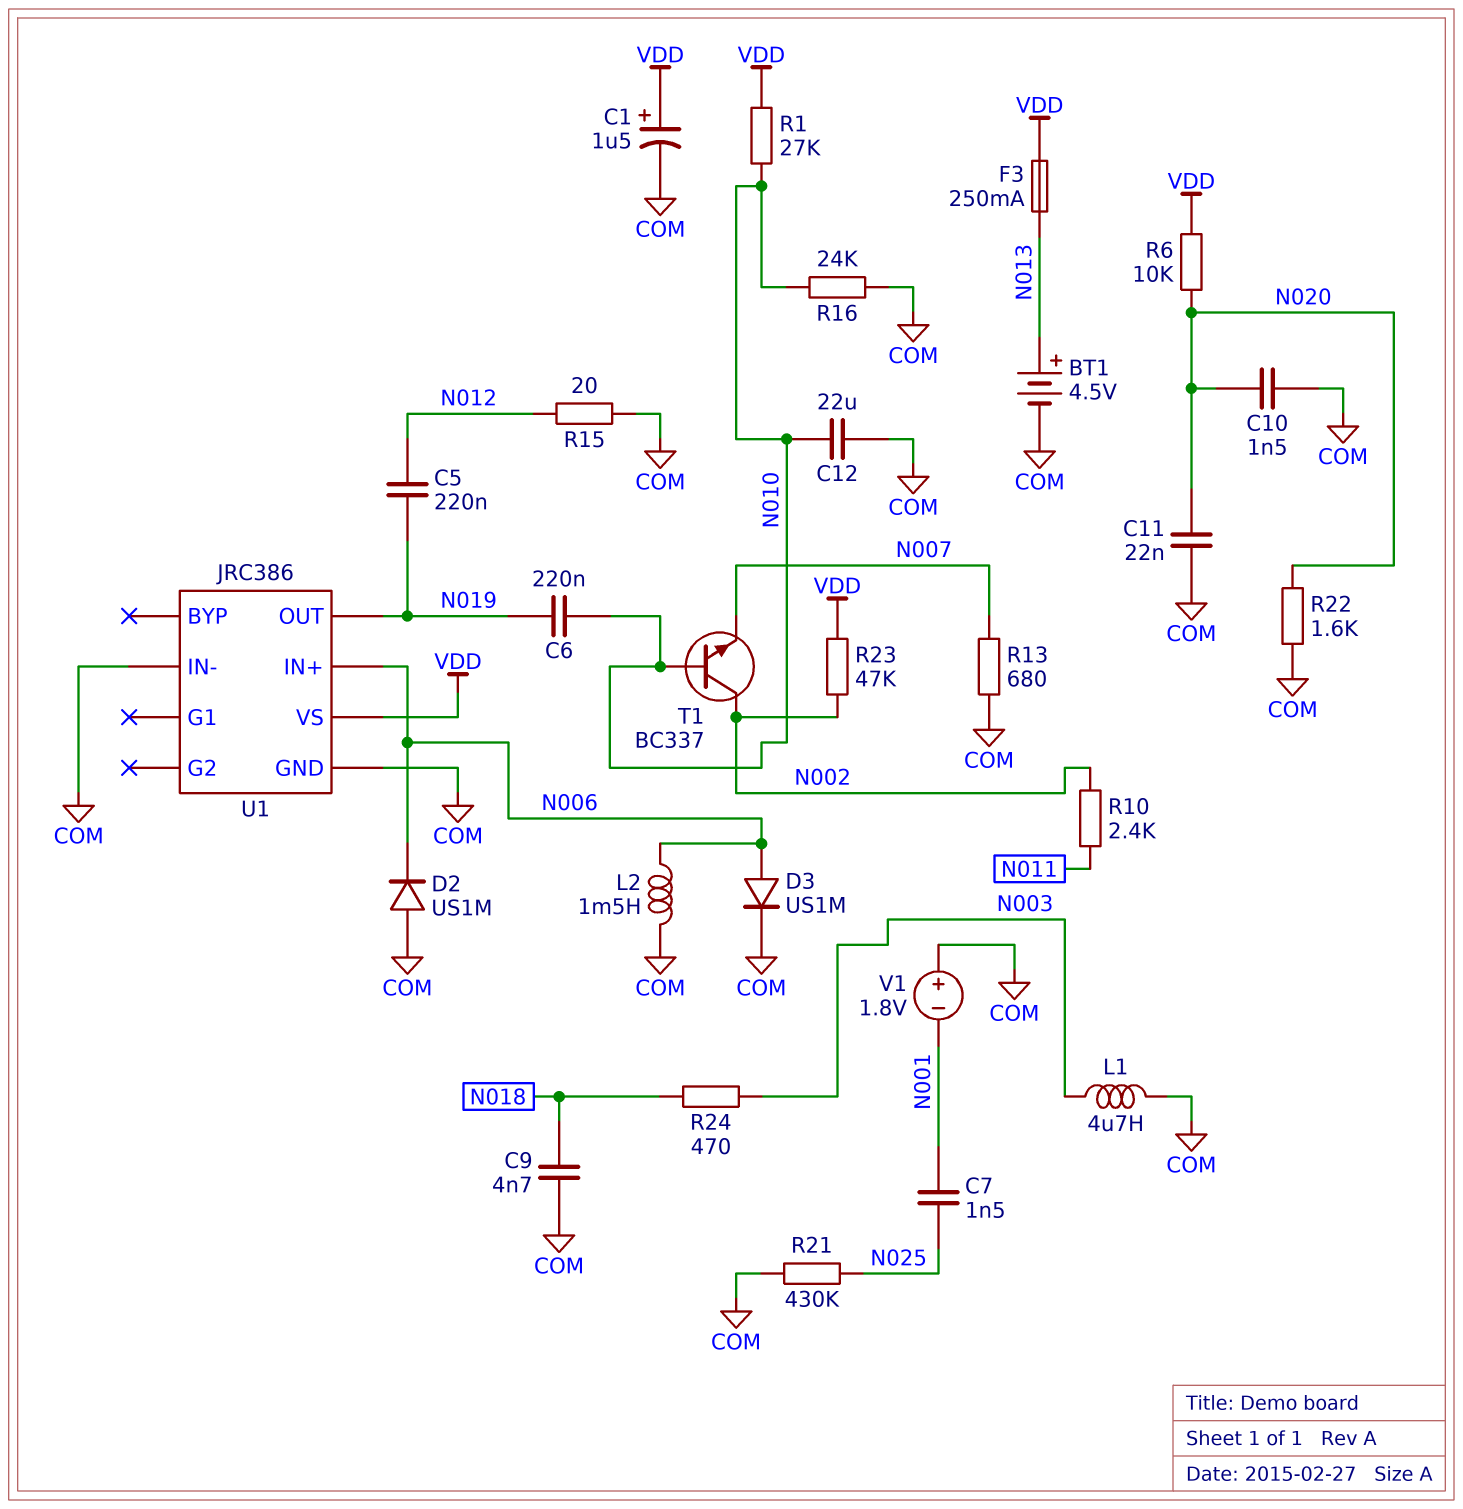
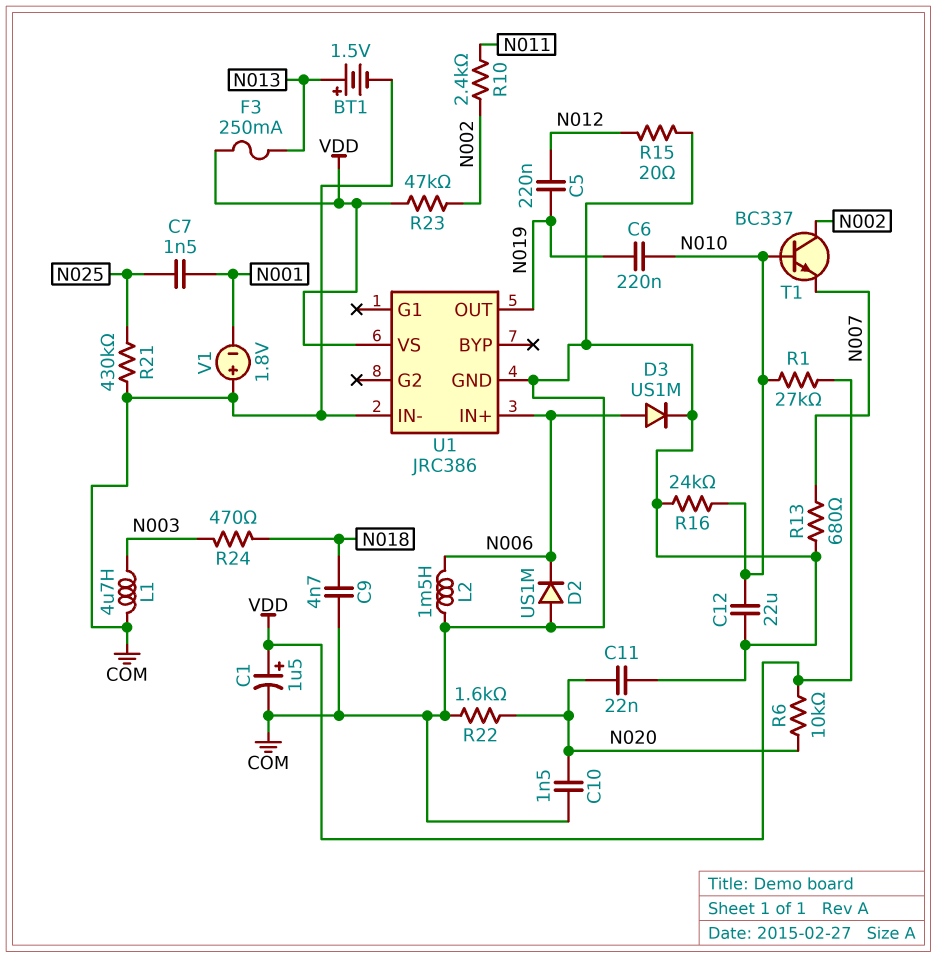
BT1: 4.5V (plus N013, minus COM) -> 1.5V (plus N013, minus COM)

